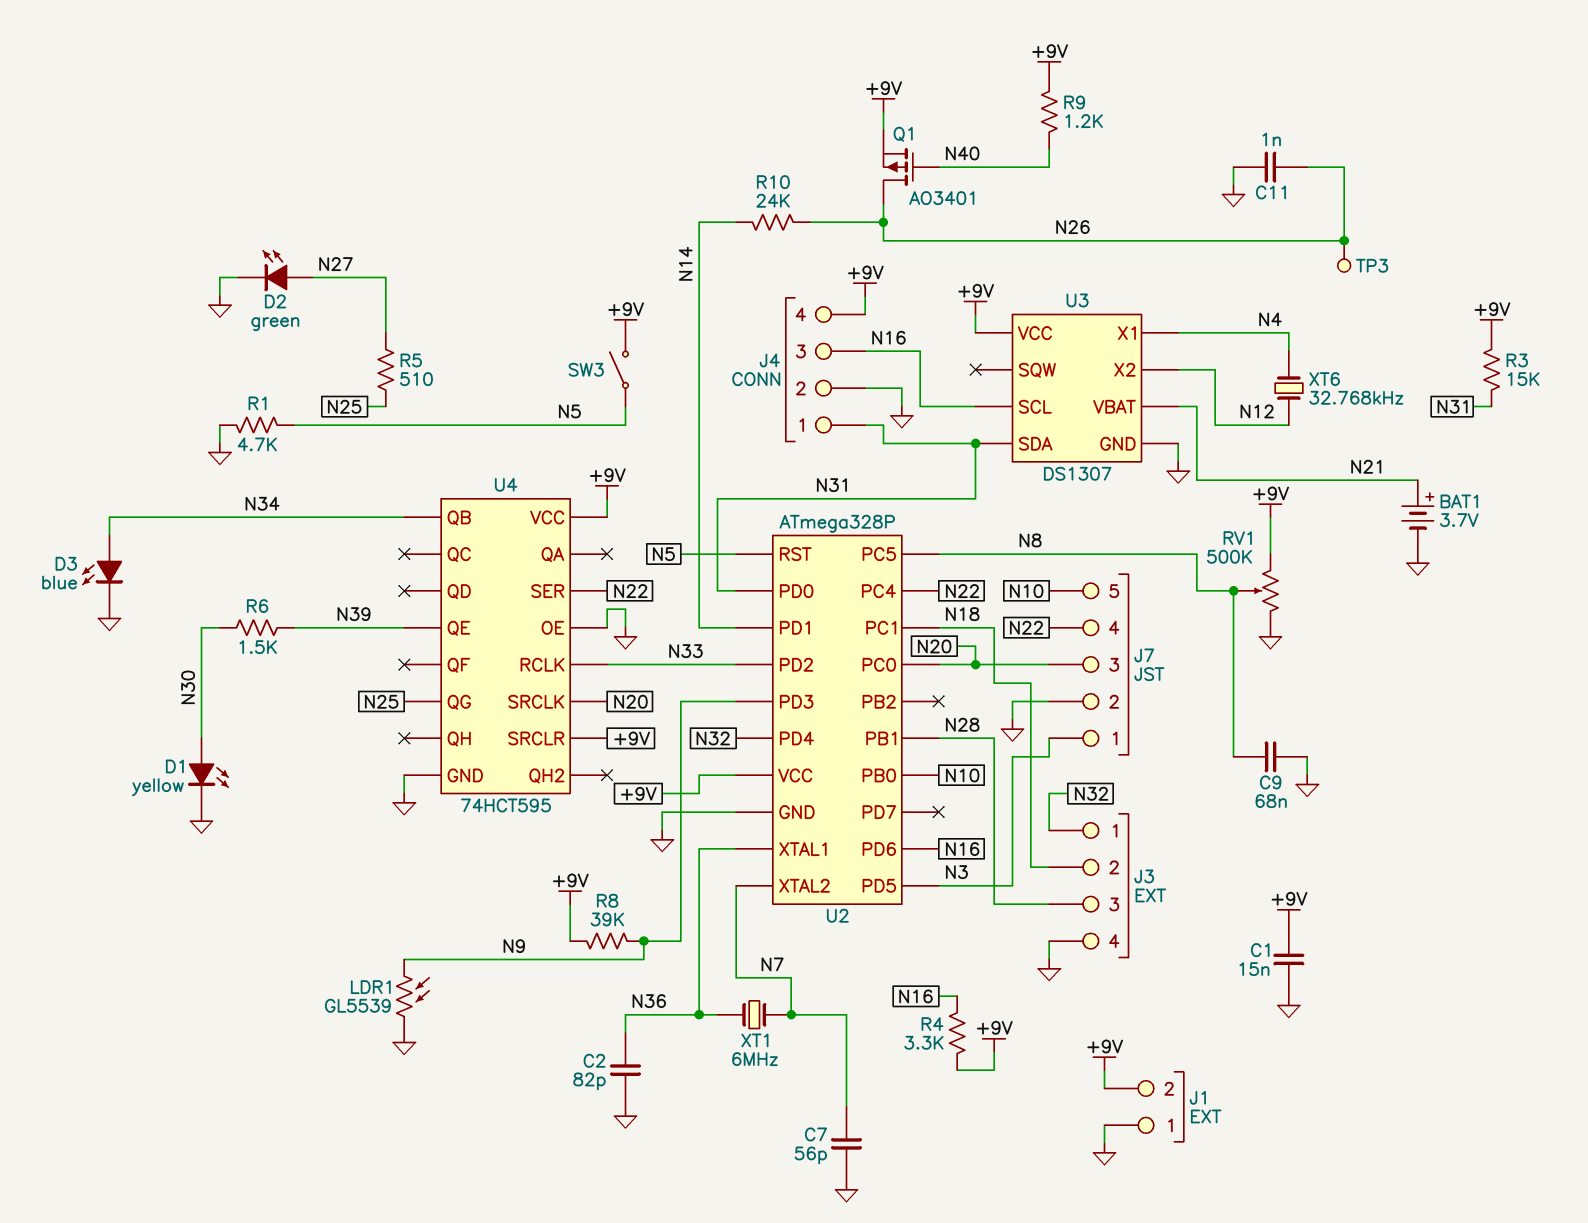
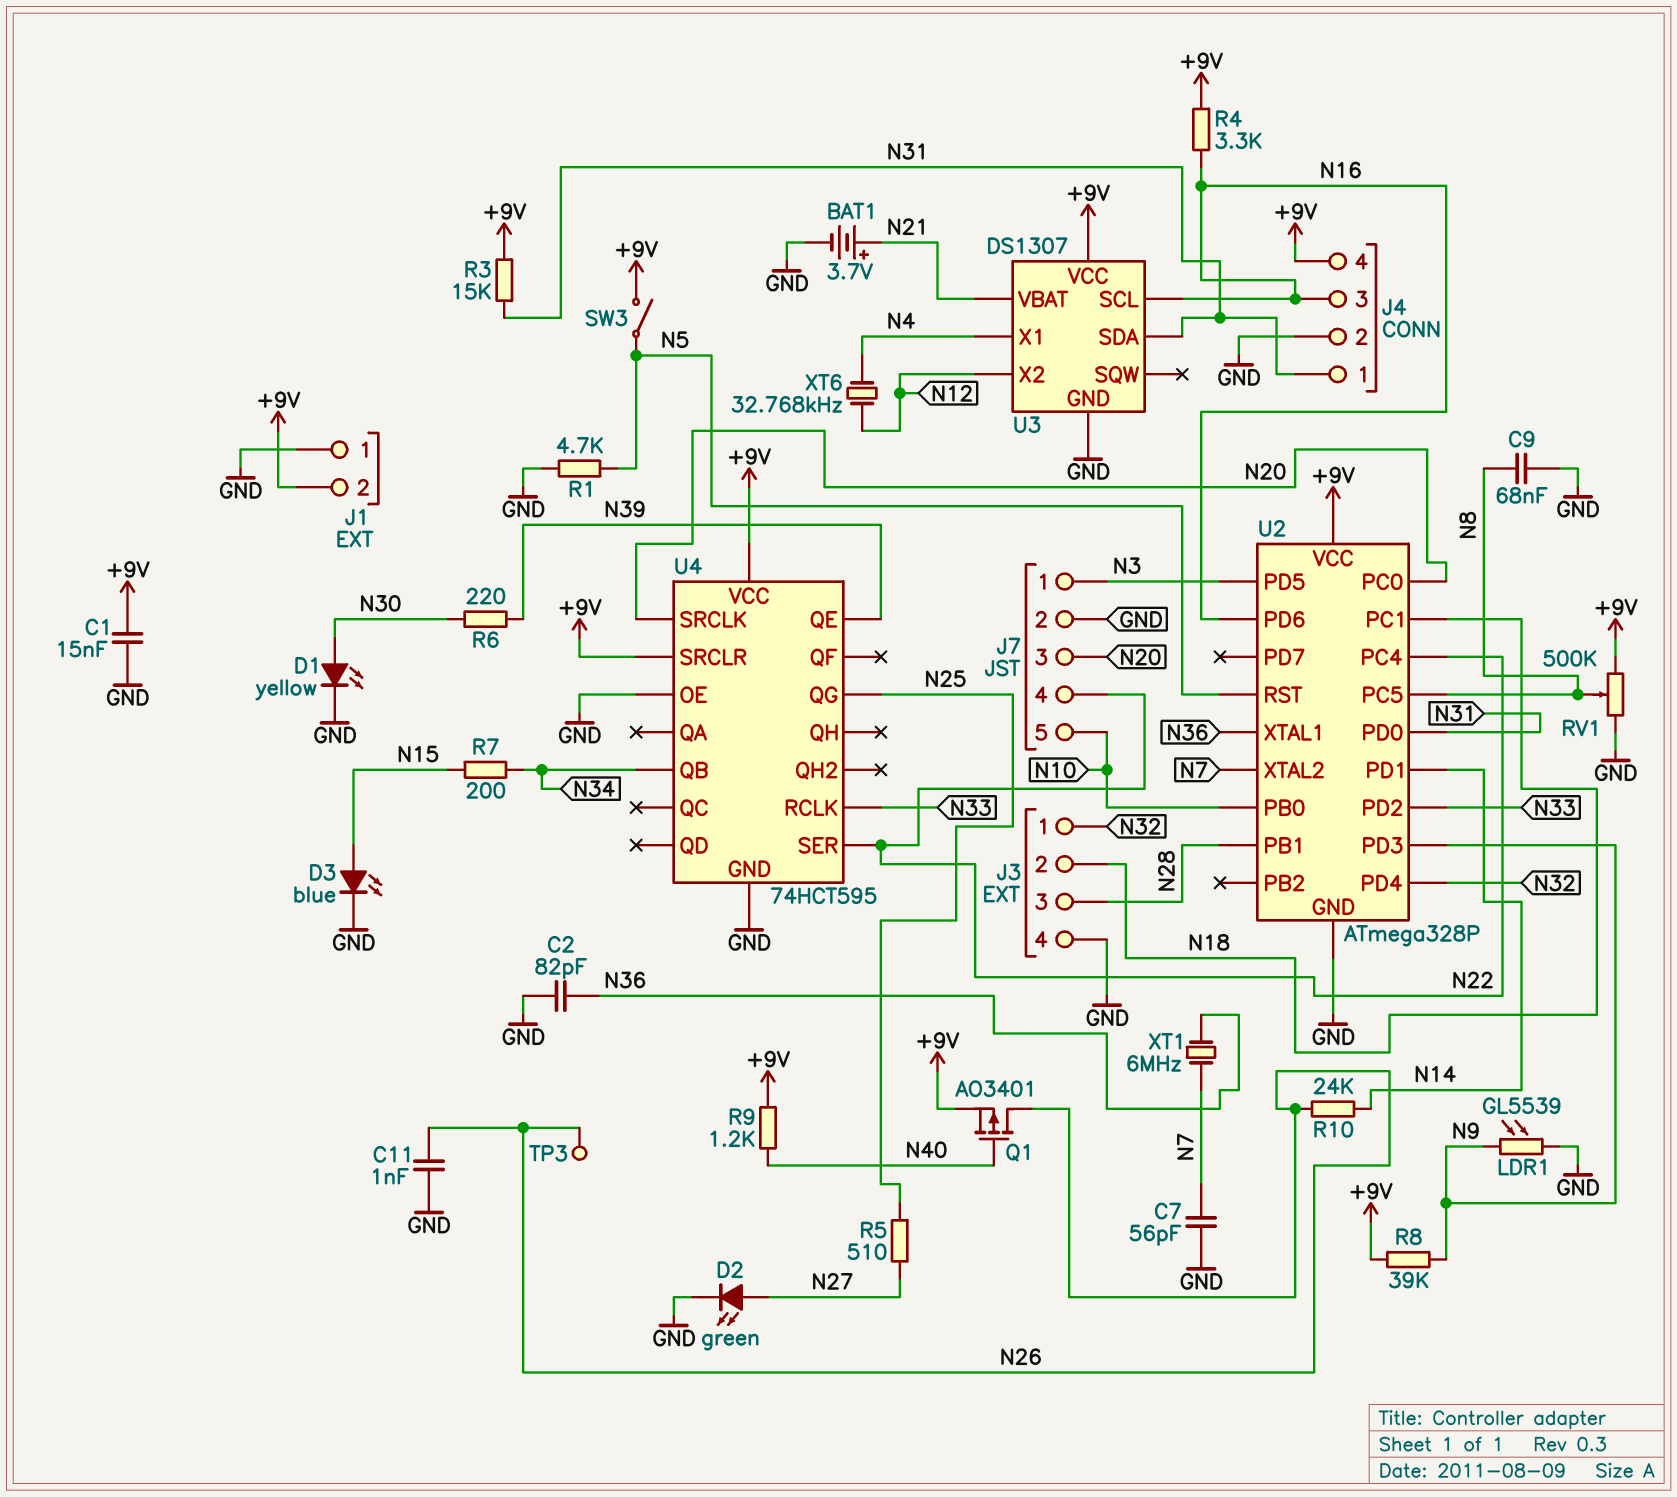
D3: LED blue (A N34, K GND) -> LED blue (A N15, K GND)
R6: 1.5k (N30, N39) -> 220 (N30, N39)
R7: none -> 200 (N15, N34)

